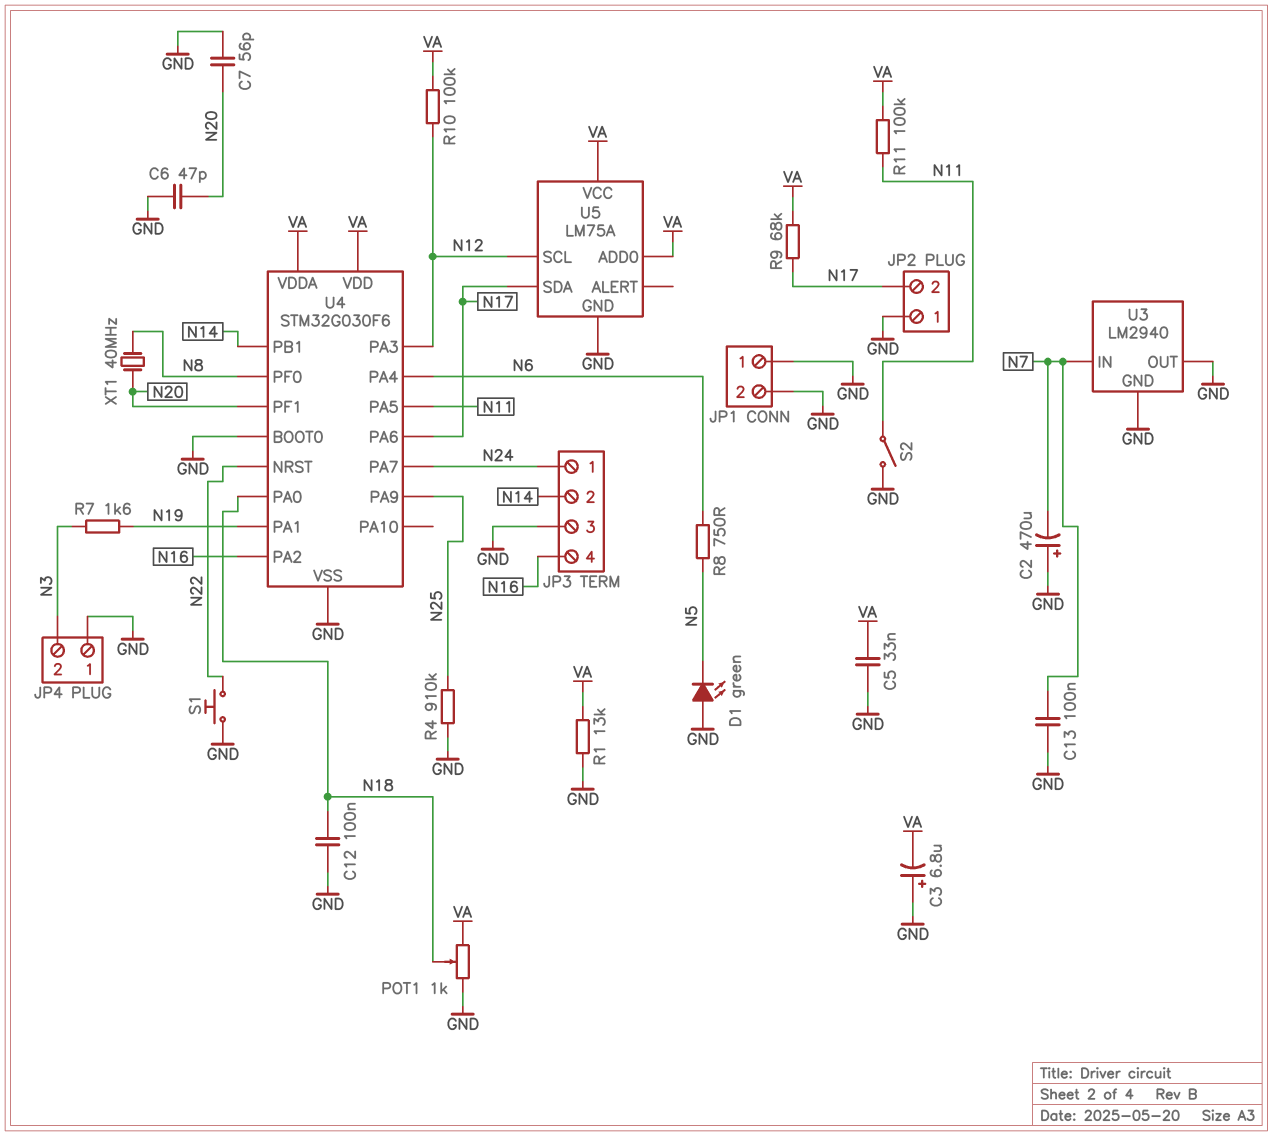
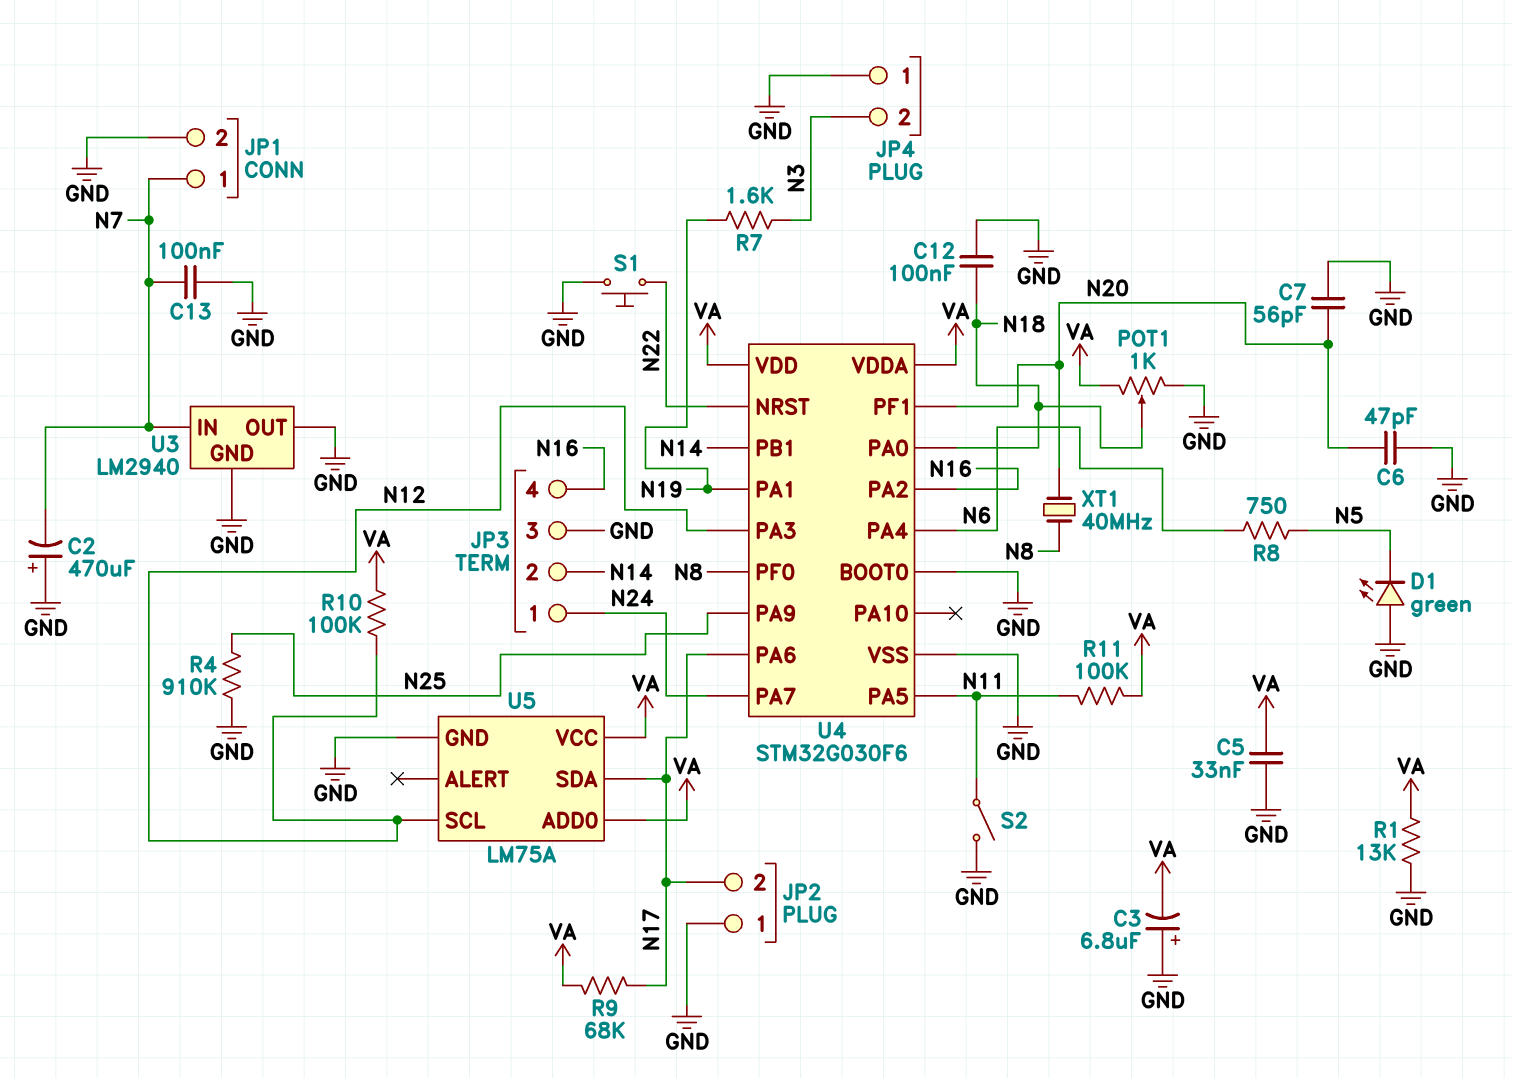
JP1 pin 1: GND -> N7

